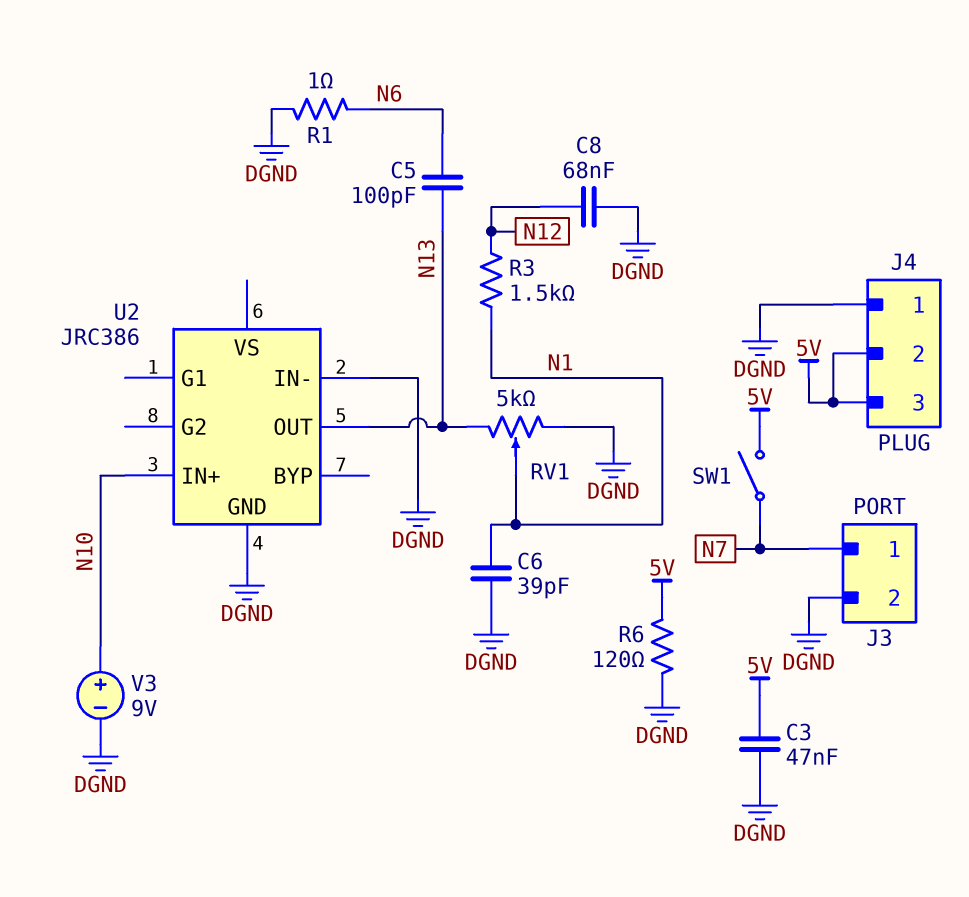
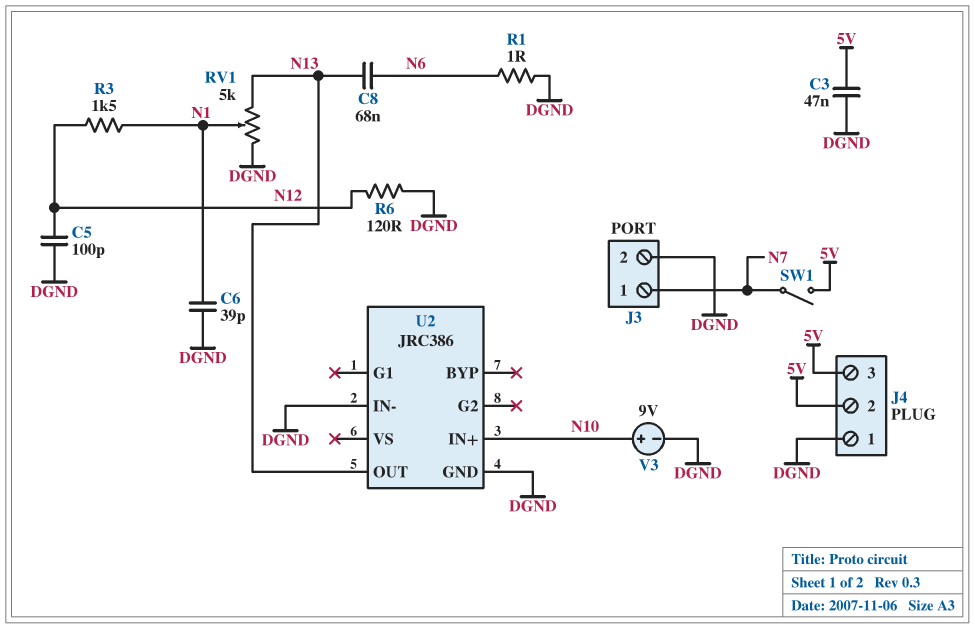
C5: 100pF (N6, N13) -> 100pF (DGND, N12)
C8: 68nF (DGND, N12) -> 68nF (N6, N13)
R6: 120 (5V, DGND) -> 120 (DGND, N12)

